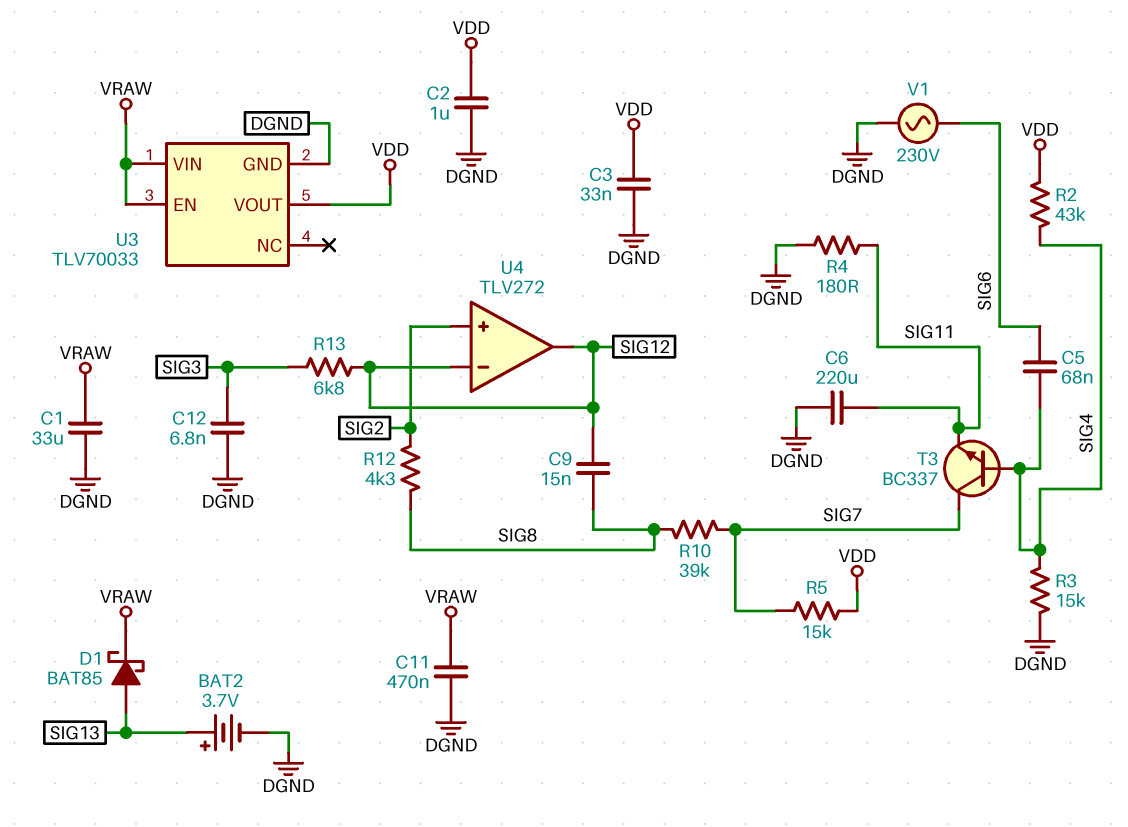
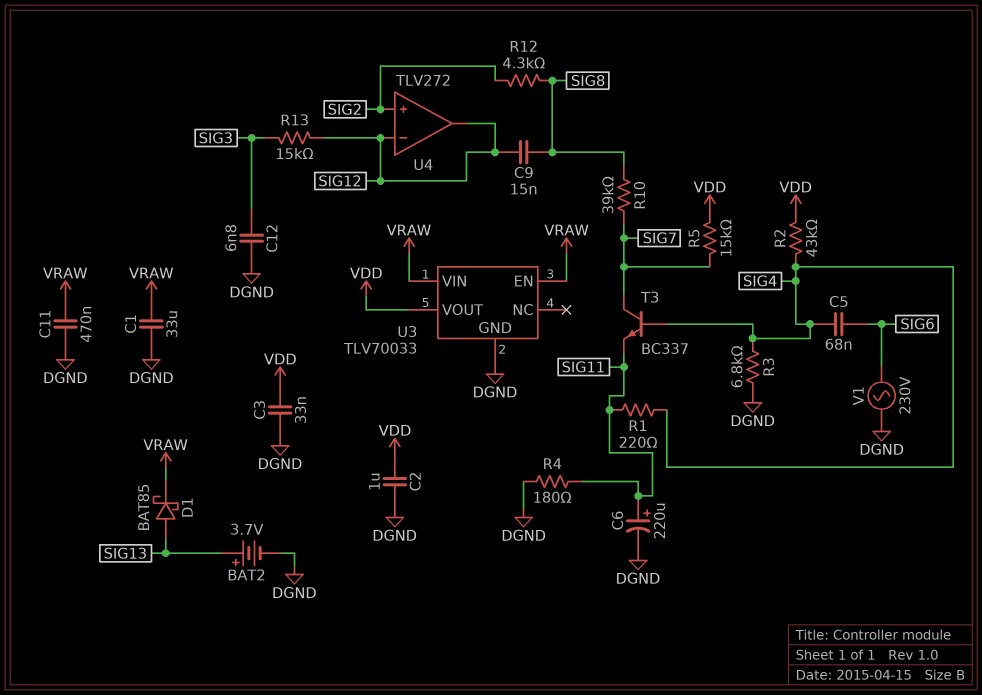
C6: 220uF (DGND, SIG11) -> 220uF (plus SIG11, minus DGND)
R1: none -> 220 (SIG4, SIG11)
R3: 15k (DGND, SIG4) -> 6.8k (DGND, SIG4)
R13: 6.8k (SIG3, SIG12) -> 15k (SIG3, SIG12)

